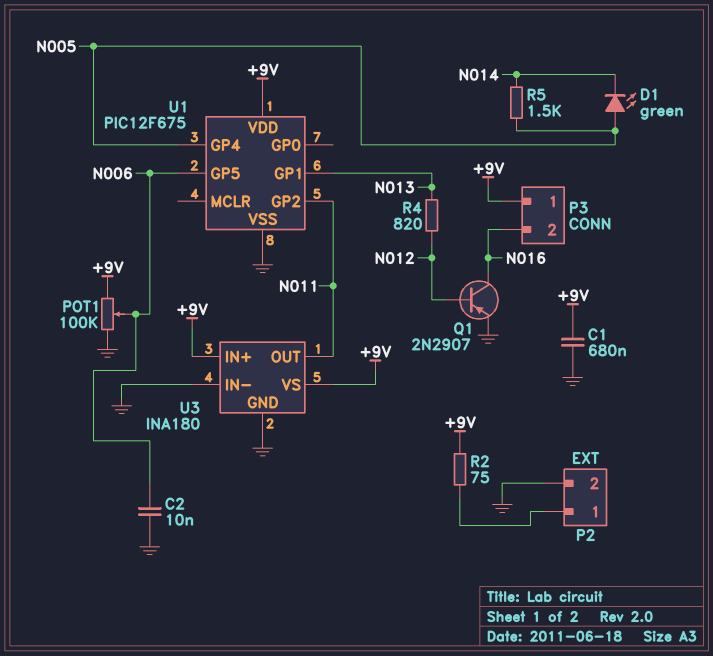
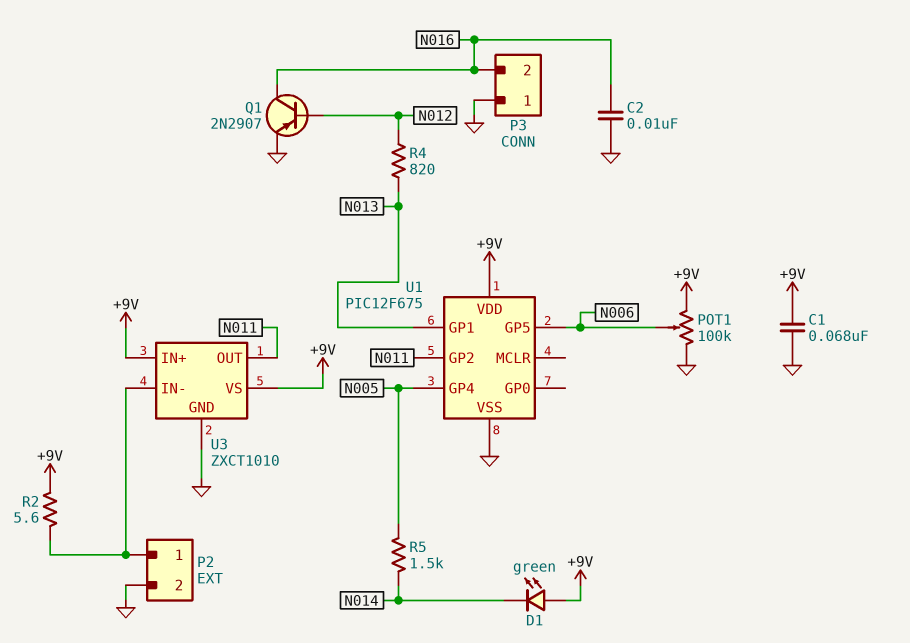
C1: 680nF (+9V, GND) -> 68nF (+9V, GND)
C2: 10nF (GND, N006) -> 10nF (GND, N016)
D1: LED green (A N005, K N014) -> LED green (A +9V, K N014)
P3 pin 1: +9V -> GND
R2: 75 (+9V, P2/1) -> 5.6 (+9V, P2/1)
U3: INA180 -> ZXCT1010
U3 pin IN-: GND -> P2/1

